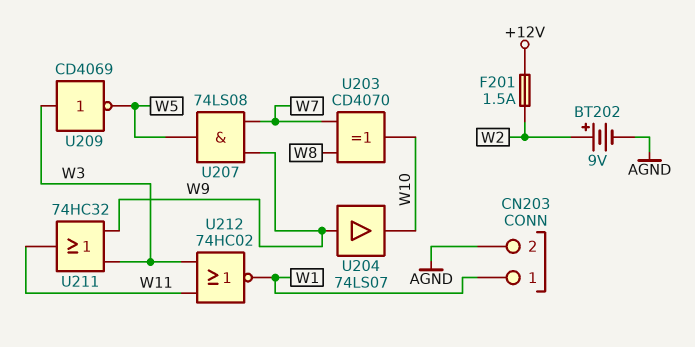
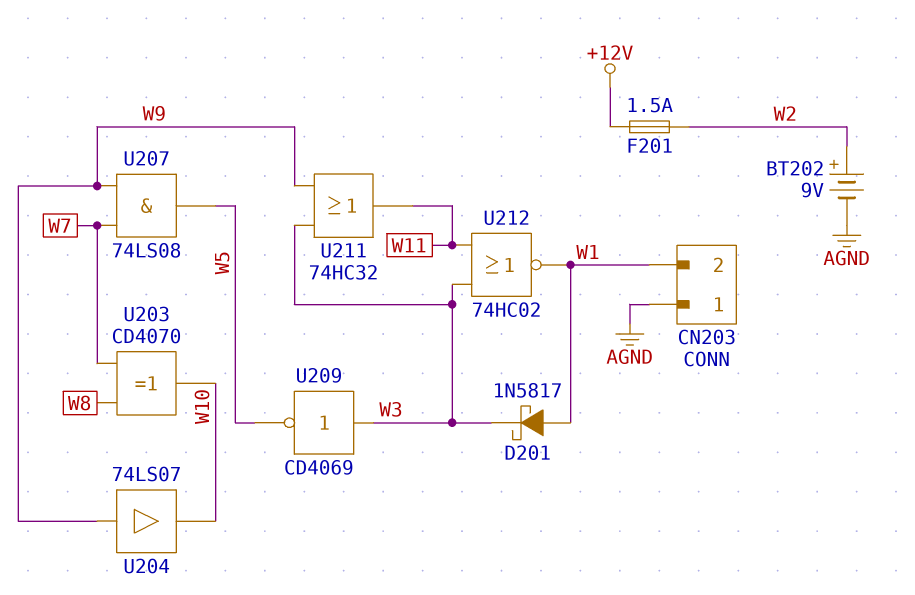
CN203 pin 1: W1 -> AGND
CN203 pin 2: AGND -> W1
D201: none -> schottky 1N5817 (A W1, K W3)

